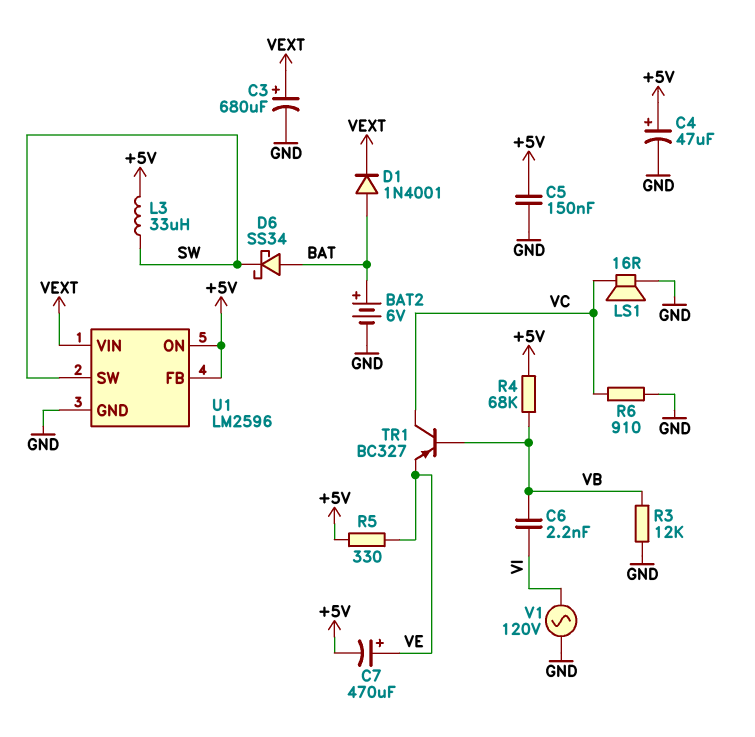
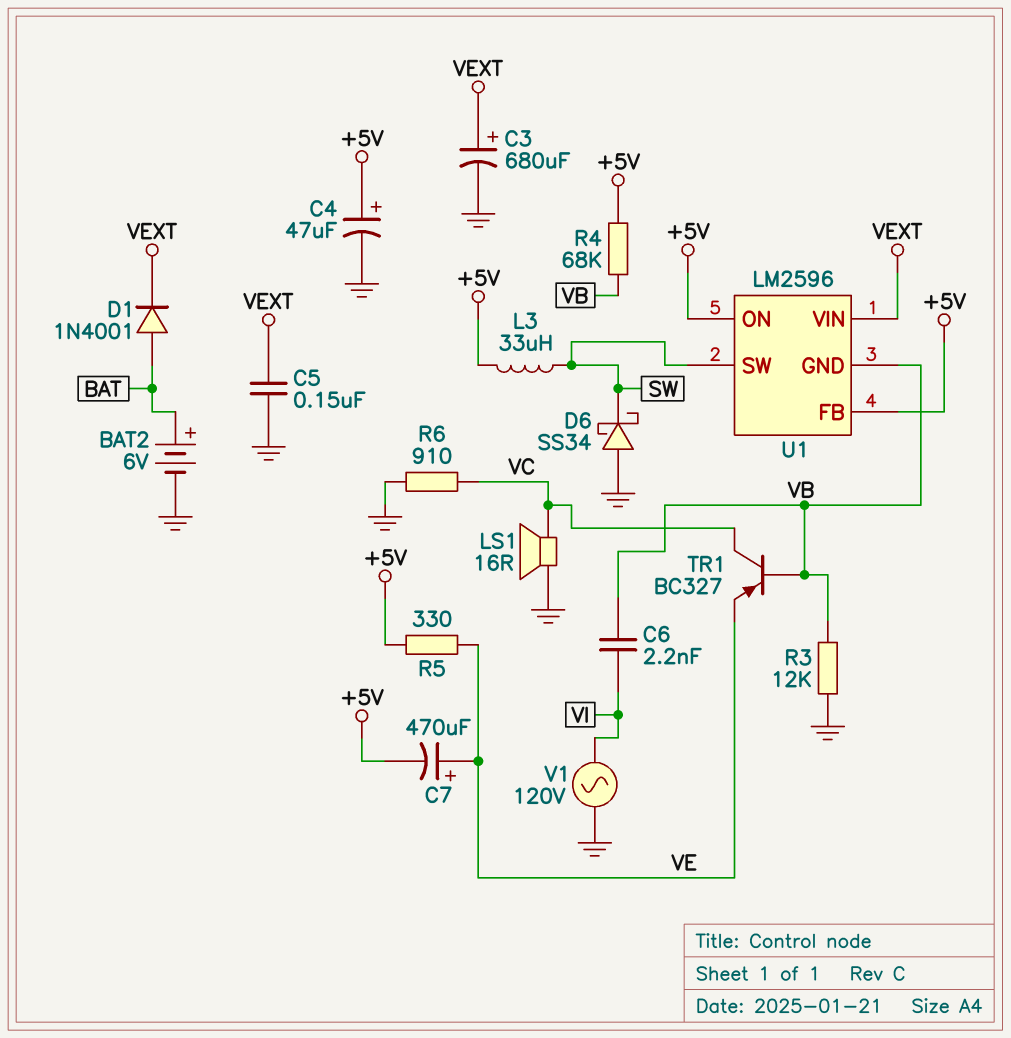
C5: 150nF (+5V, GND) -> 150nF (GND, VEXT)
D6: schottky SS34 (A BAT, K SW) -> schottky SS34 (A GND, K SW)
U1 pin GND: GND -> VB

